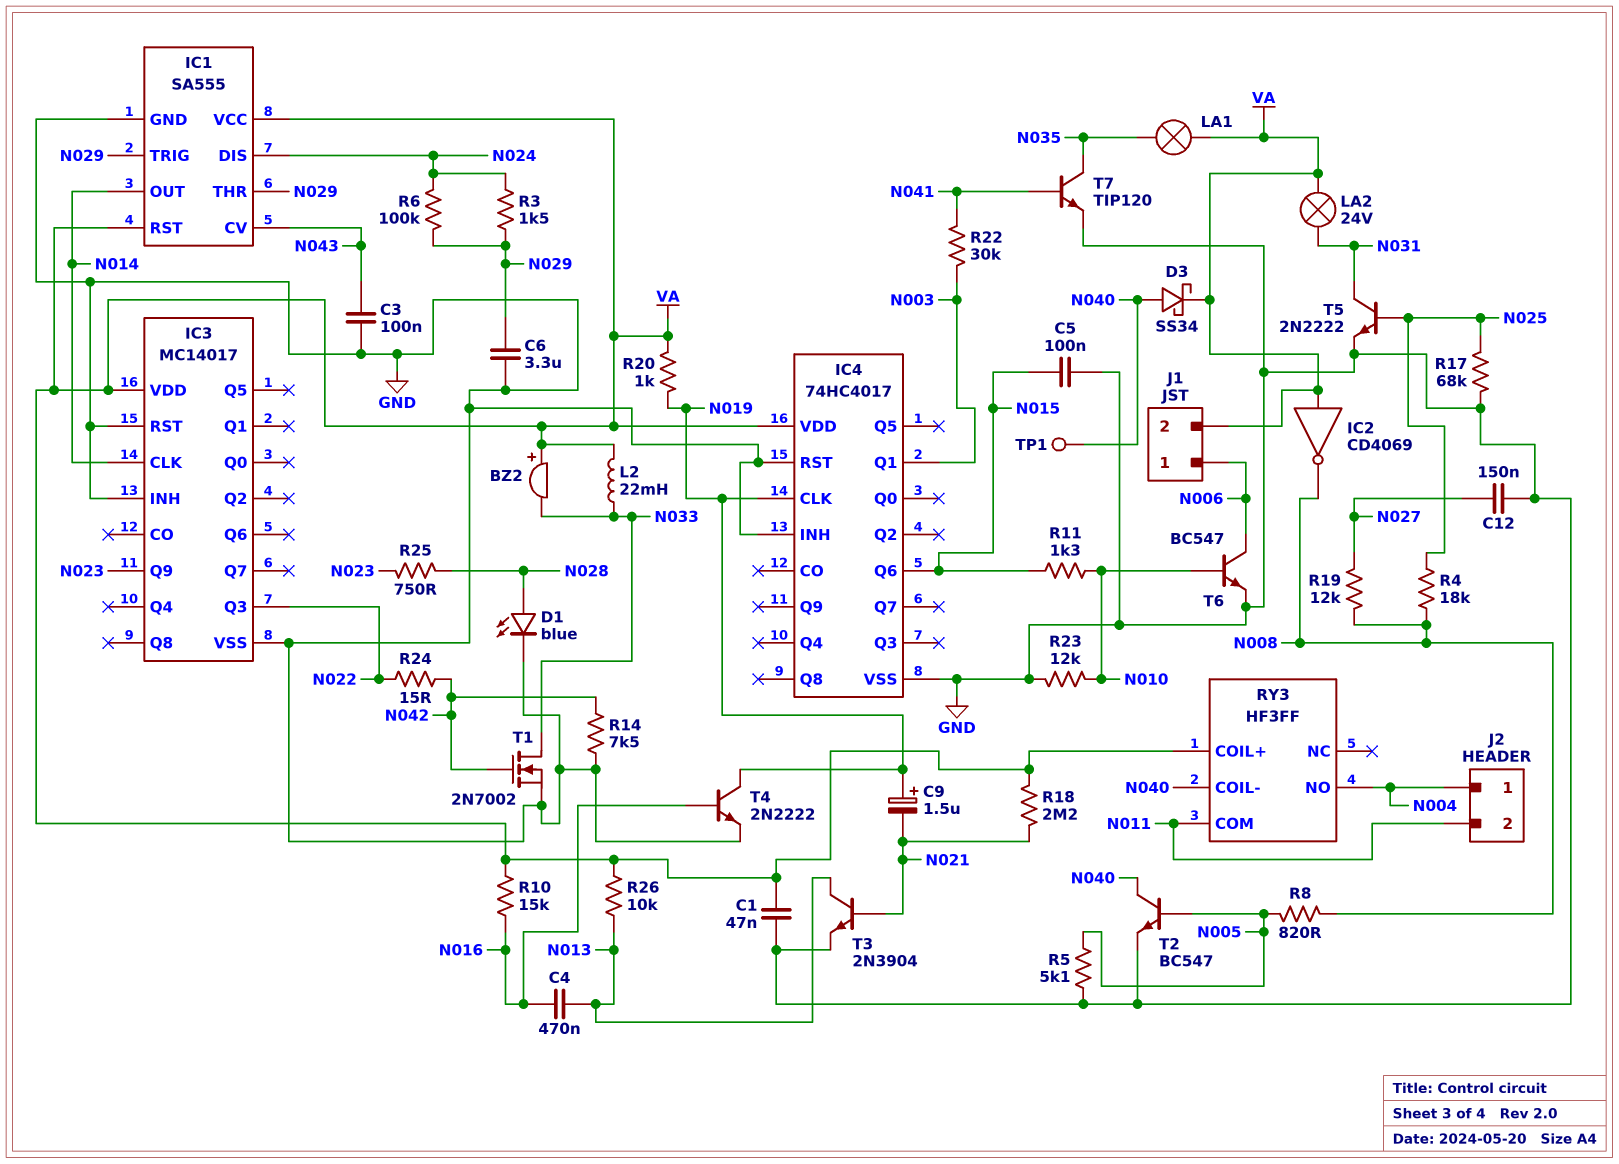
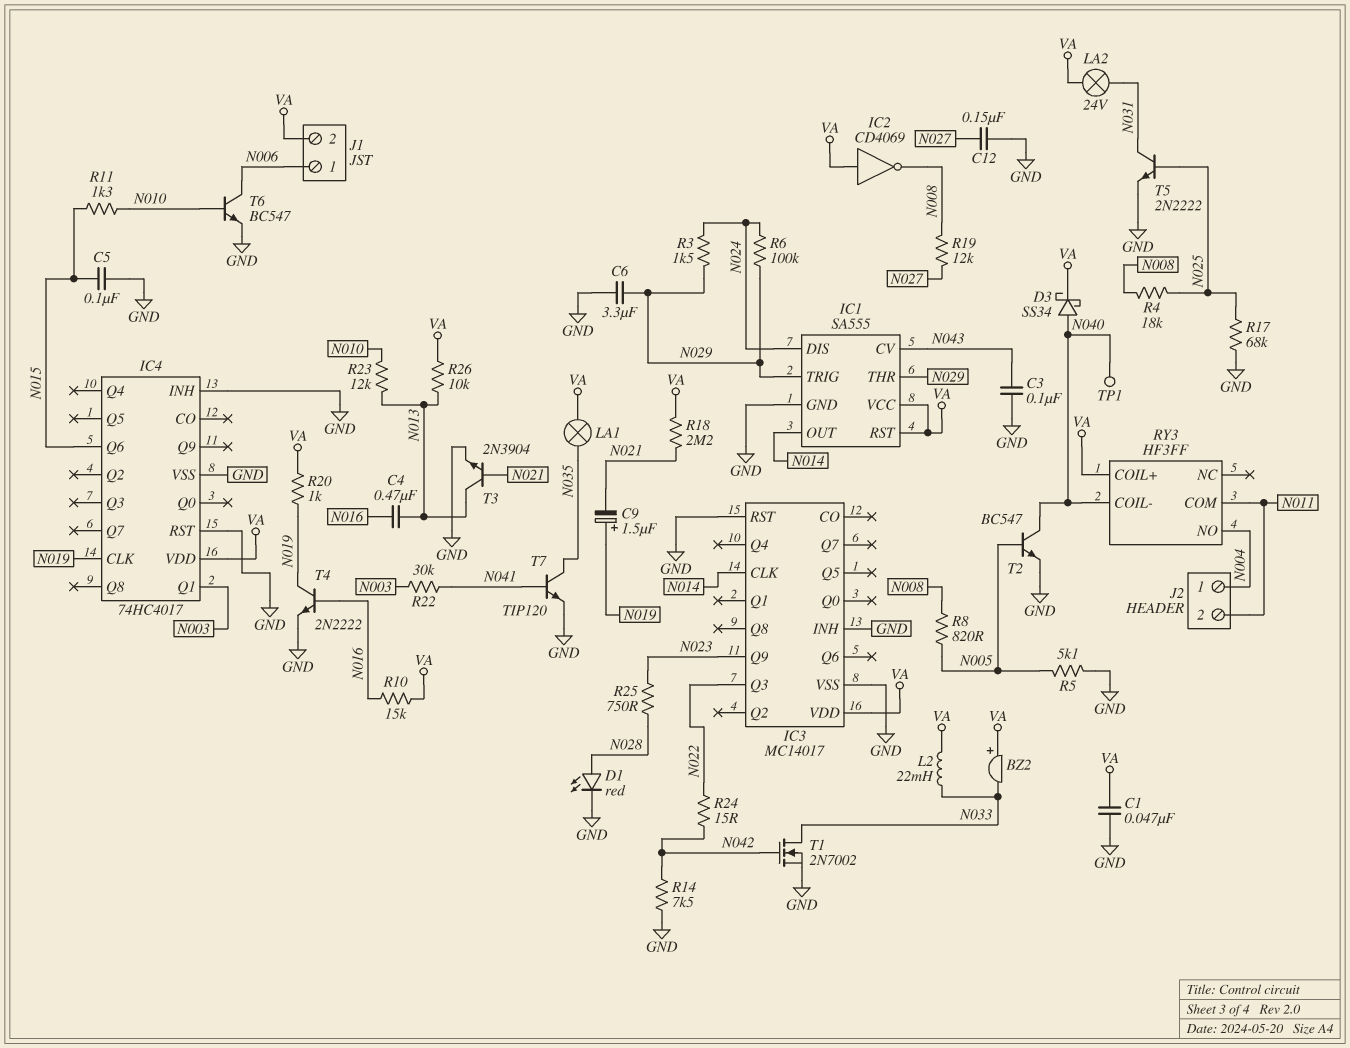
D1: LED blue (A N028, K GND) -> LED red (A N028, K GND)
R23: 12k (GND, N010) -> 12k (N010, N013)

